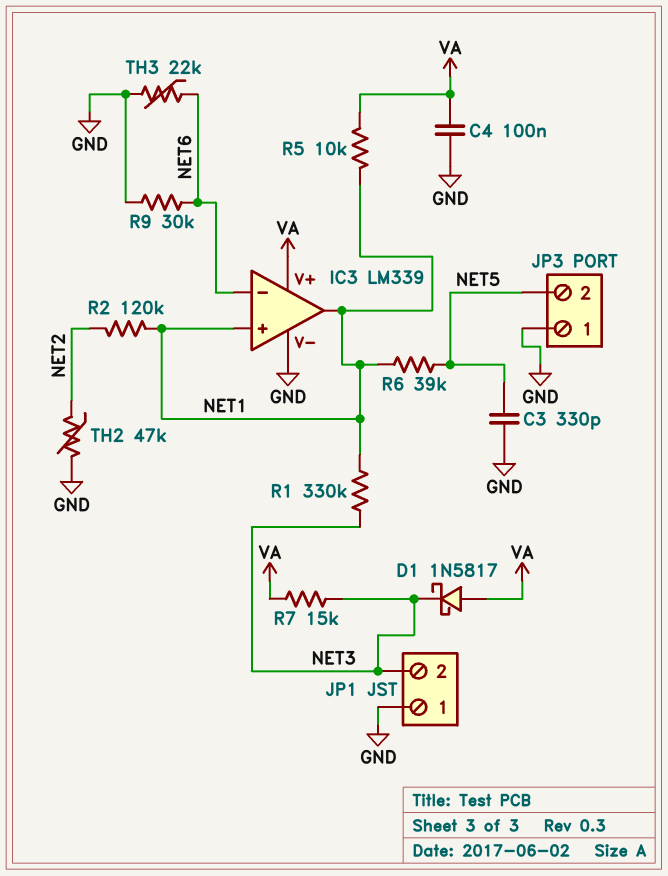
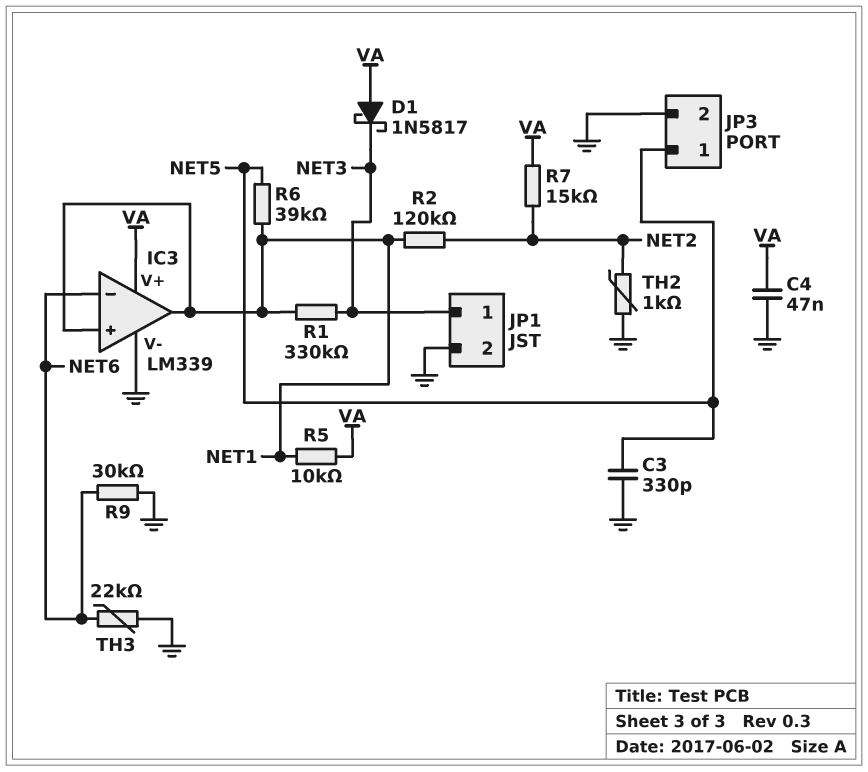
C4: 100nF (GND, VA) -> 47nF (GND, VA)
JP1 pin 1: GND -> NET3
JP1 pin 2: NET3 -> GND
JP3 pin 1: GND -> NET5
JP3 pin 2: NET5 -> GND
R7: 15k (NET3, VA) -> 15k (NET2, VA)
TH2: 47k (GND, NET2) -> 1k (GND, NET2)

